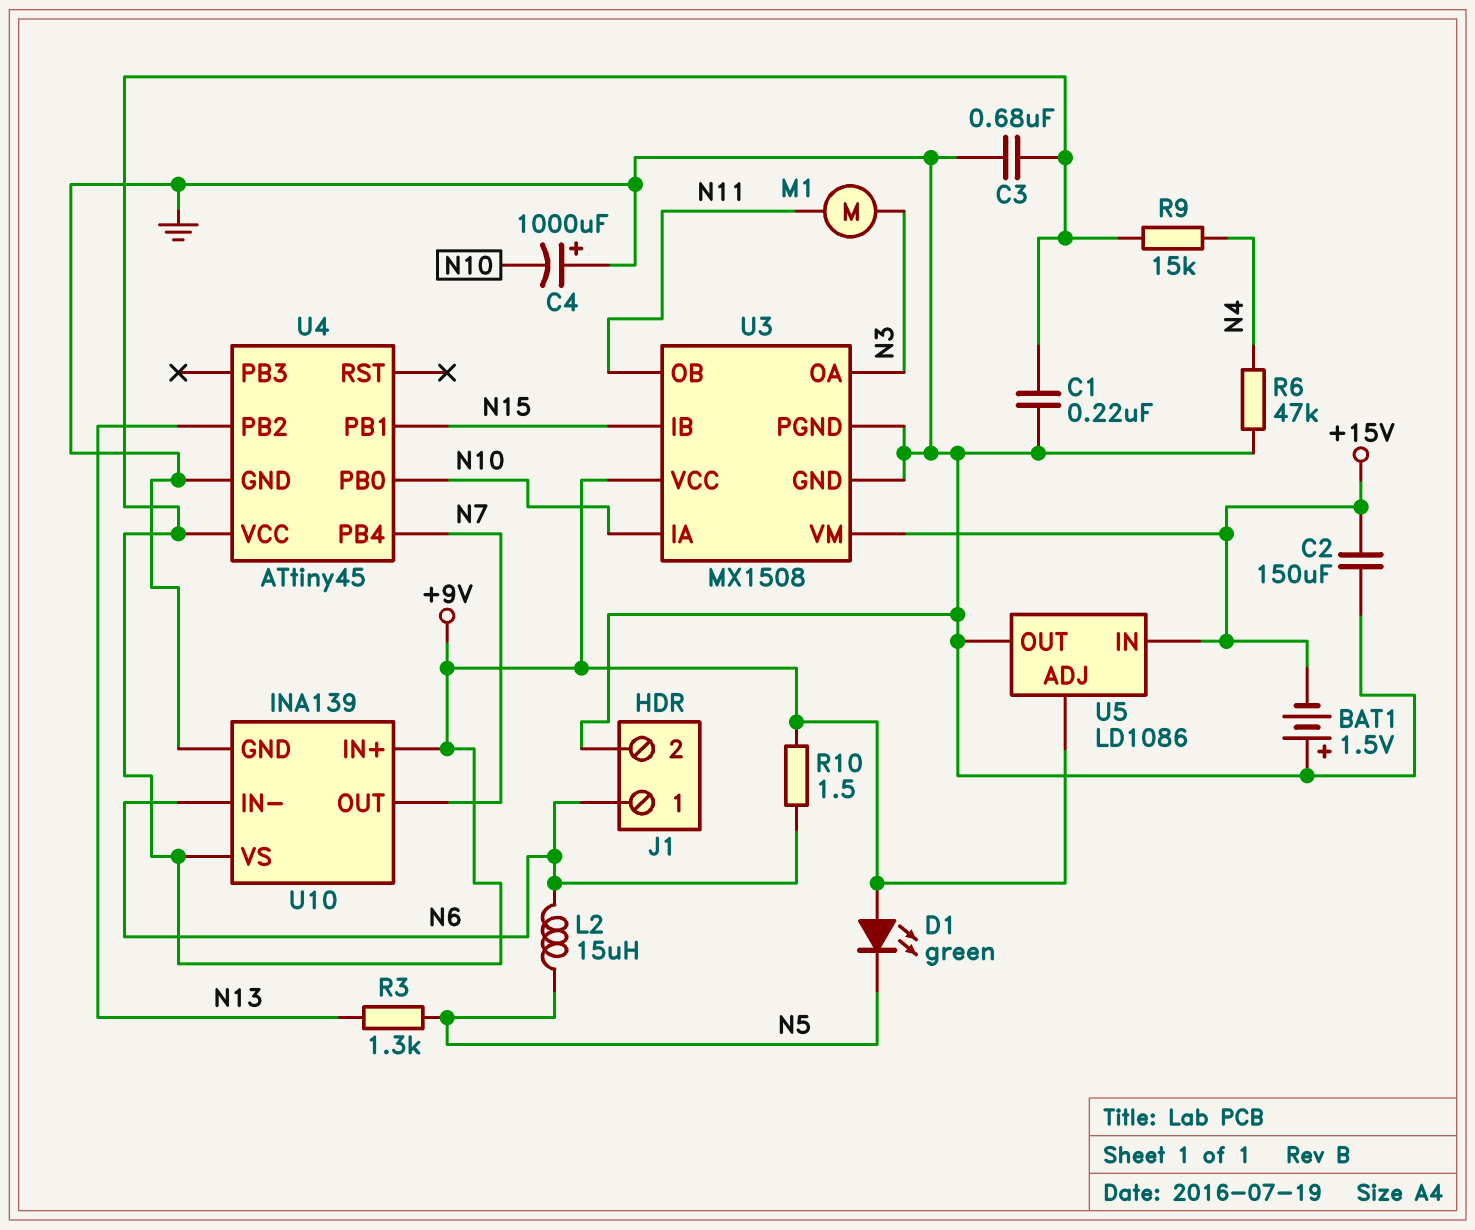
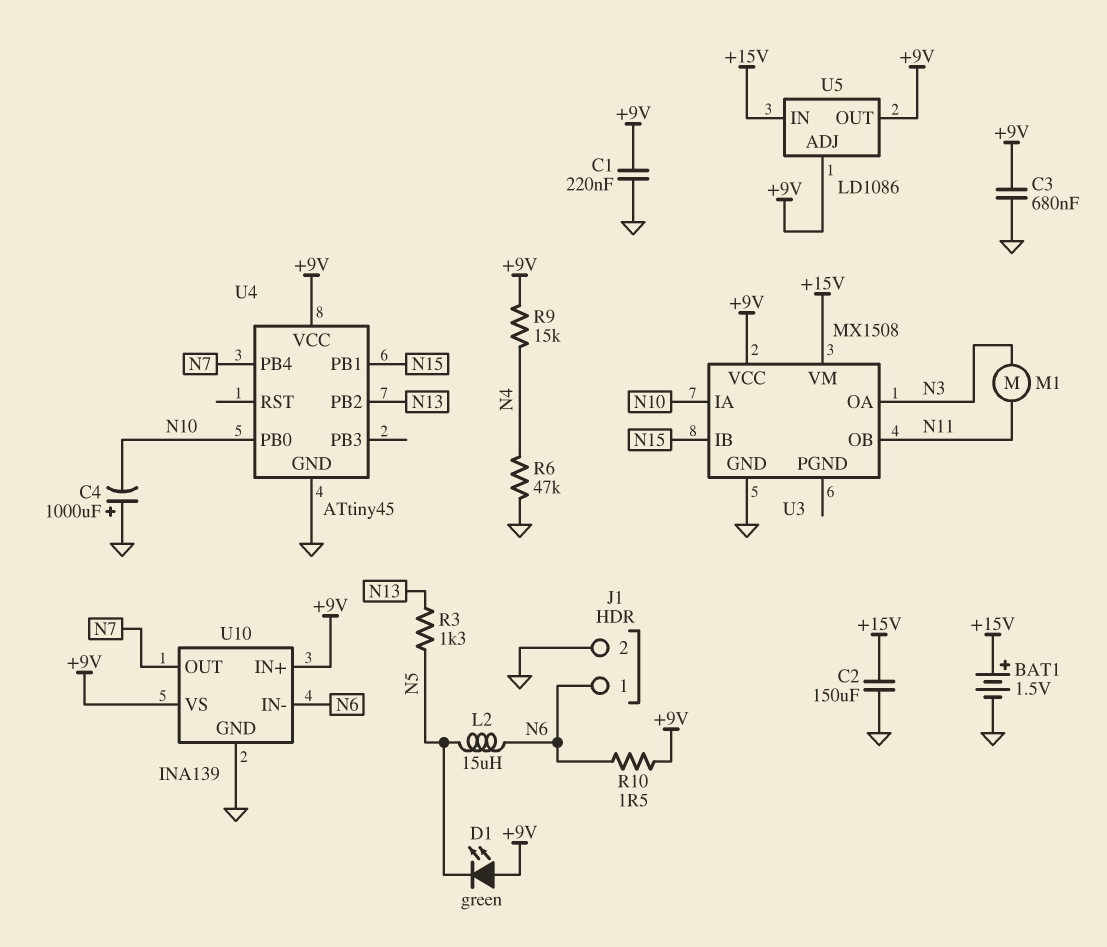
BAT1: 1.5V (plus GND, minus +15V) -> 1.5V (plus +15V, minus GND)
U3 pin PGND: GND -> none
U5 pin OUT: GND -> +9V

